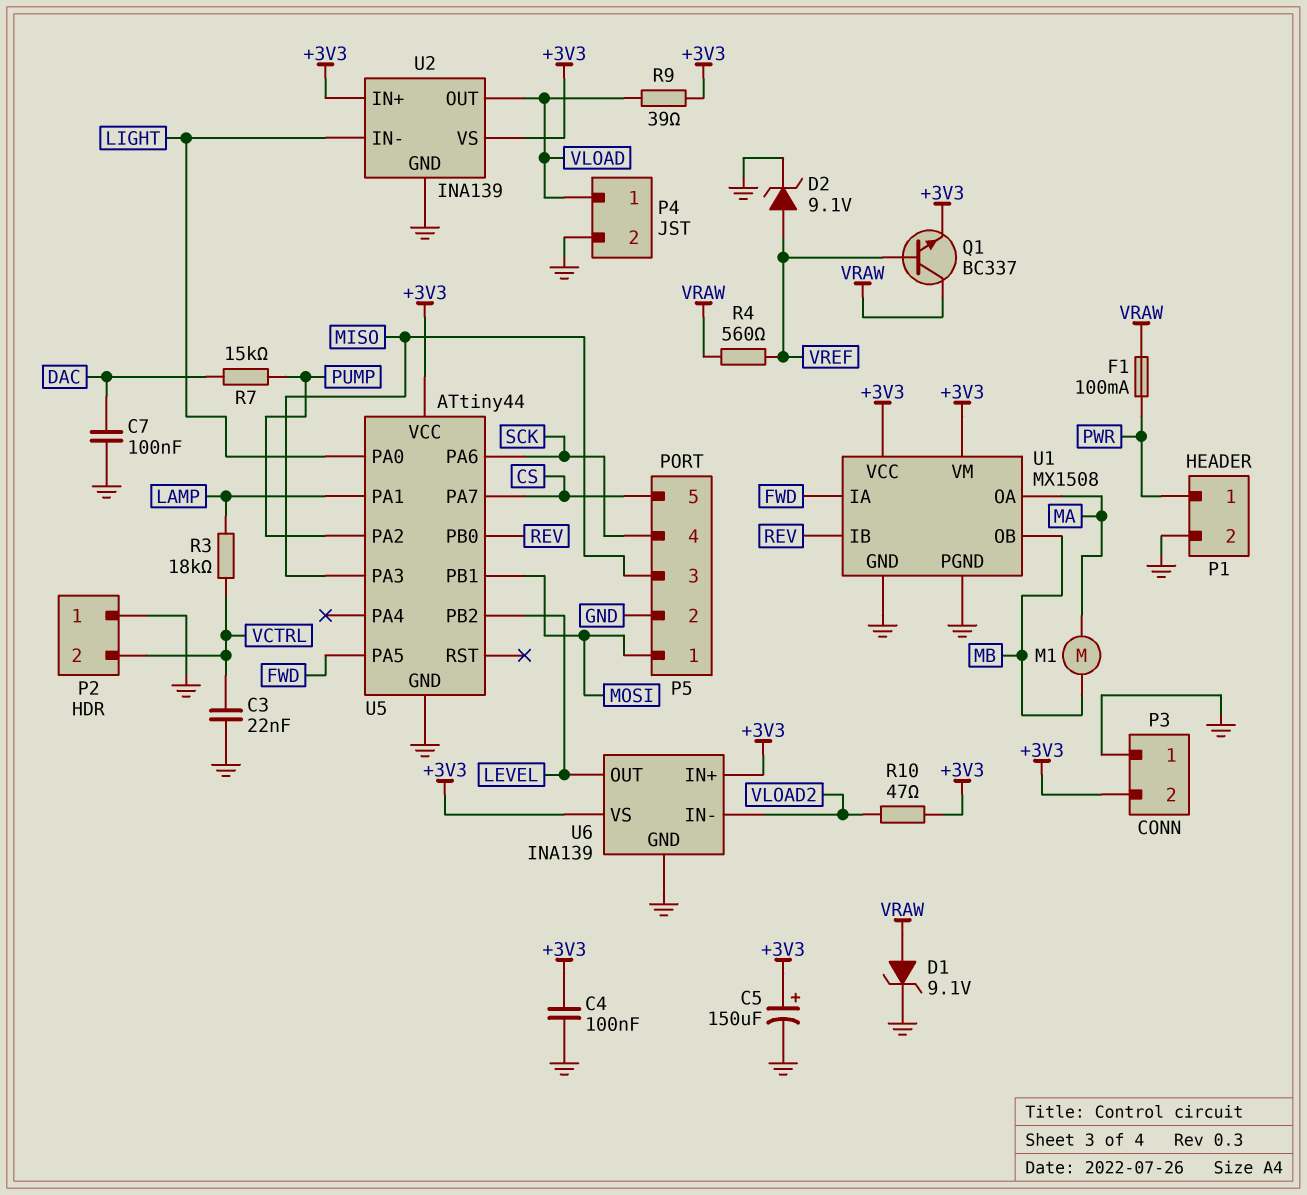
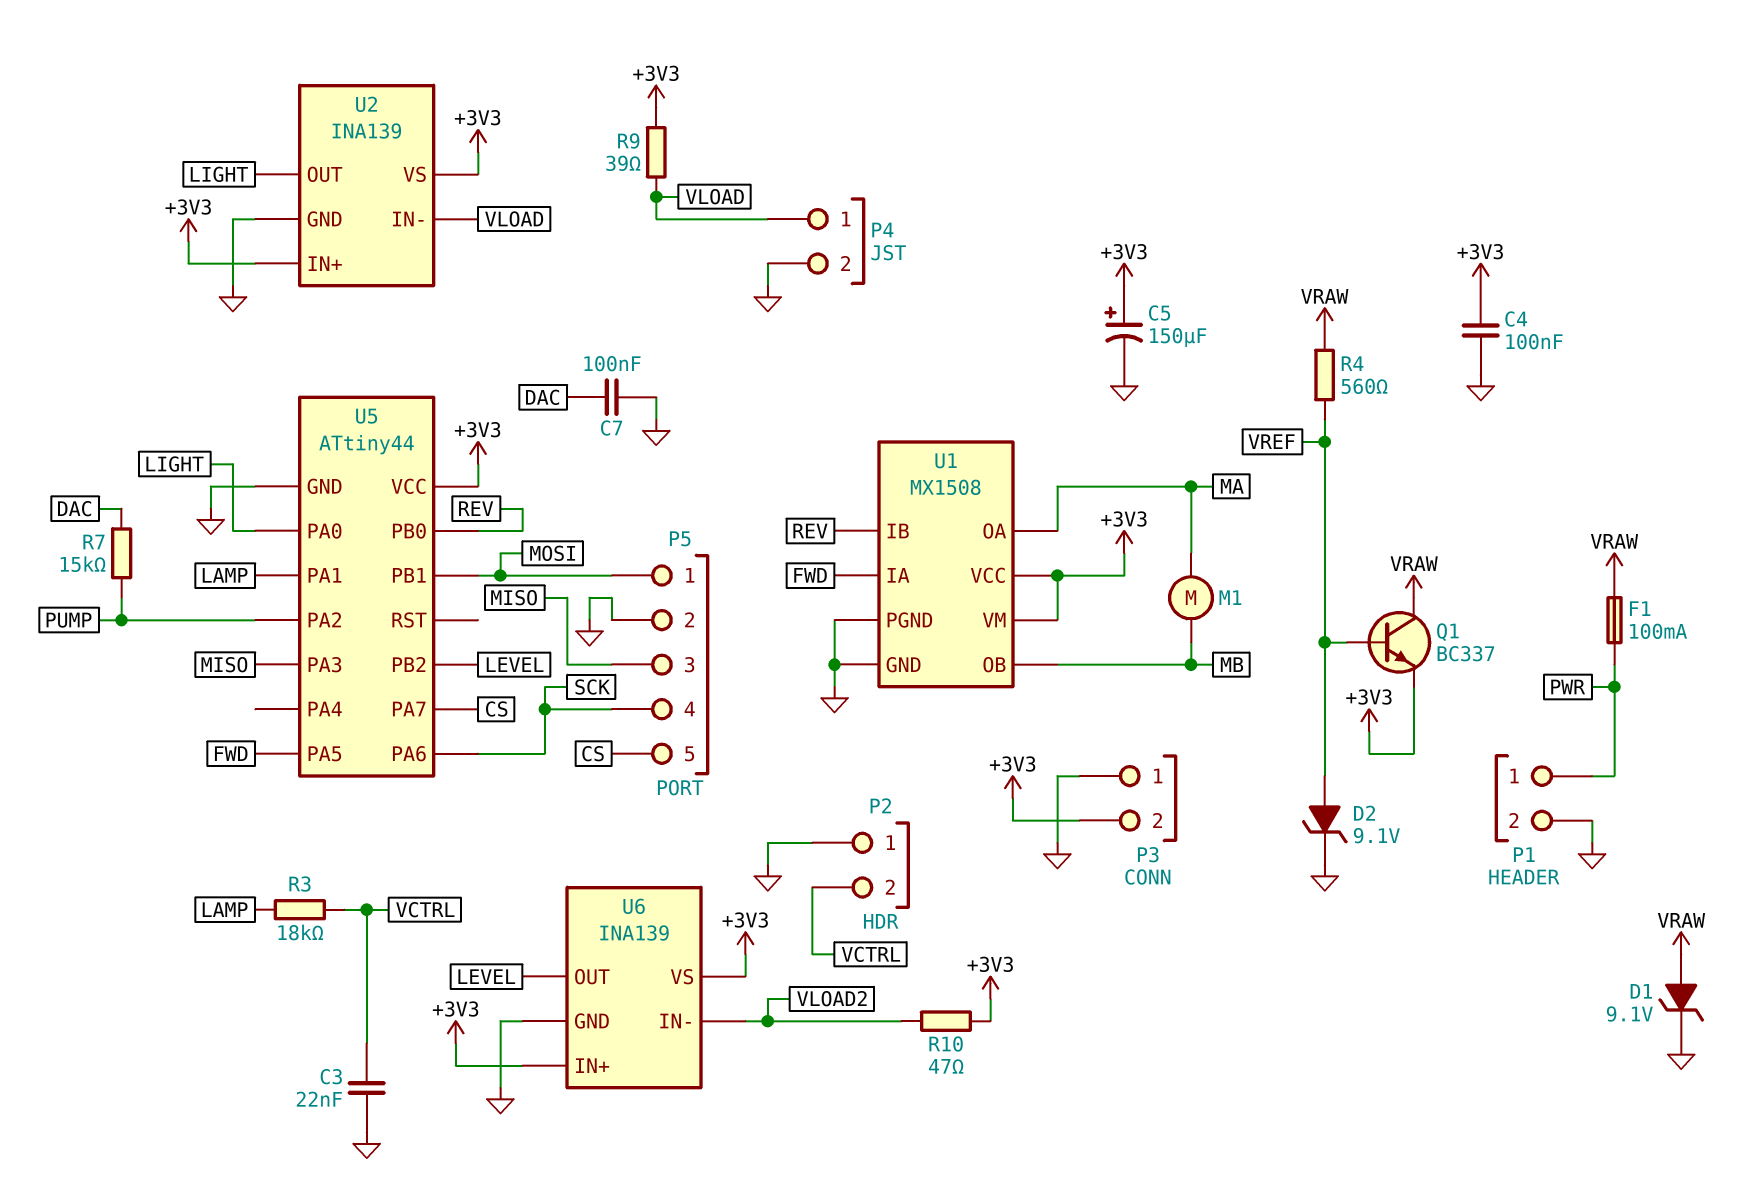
U2 pin IN-: LIGHT -> VLOAD
U2 pin OUT: VLOAD -> LIGHT

